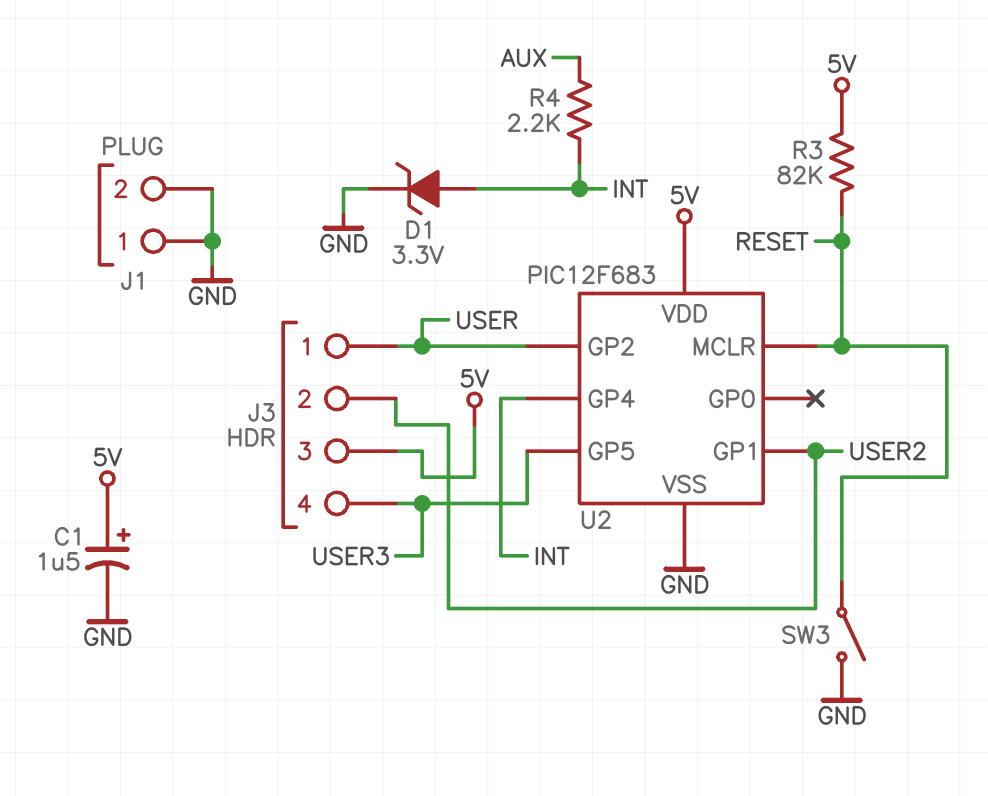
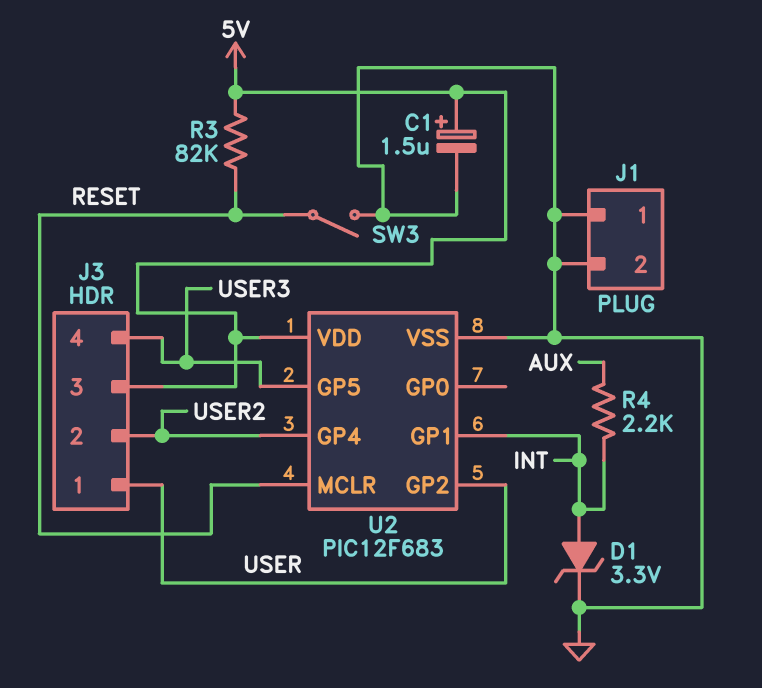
U2 pin GP1: USER2 -> INT
U2 pin GP4: INT -> USER2

